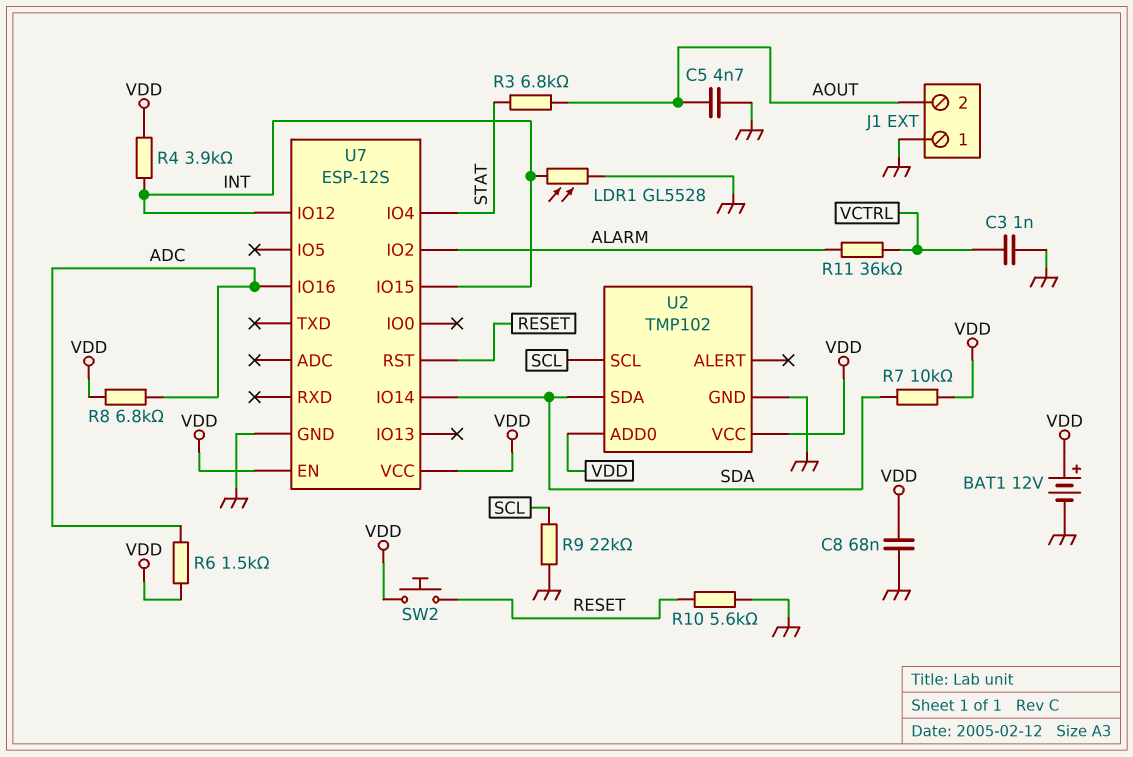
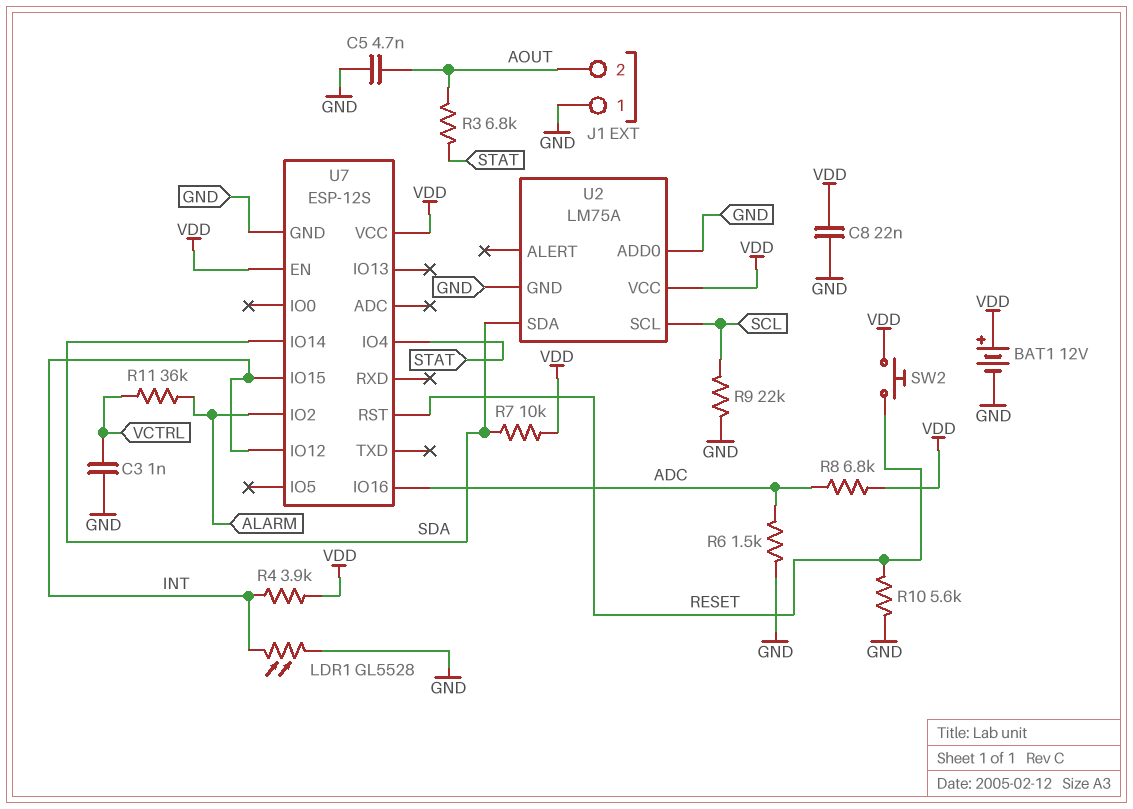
C8: 68nF (GND, VDD) -> 22nF (GND, VDD)
R6: 1.5k (ADC, VDD) -> 1.5k (ADC, GND)
U2: TMP102 -> LM75A
U2 pin ADD0: VDD -> GND

